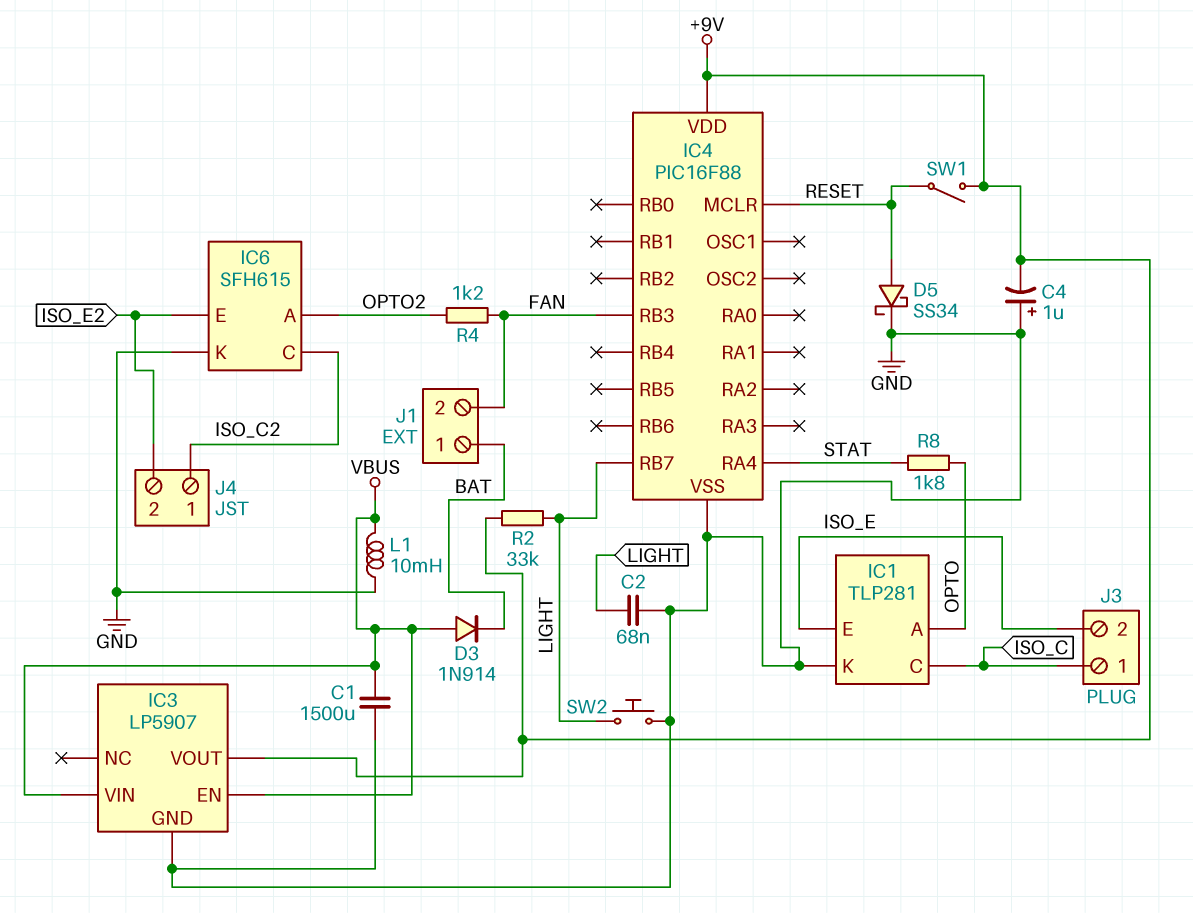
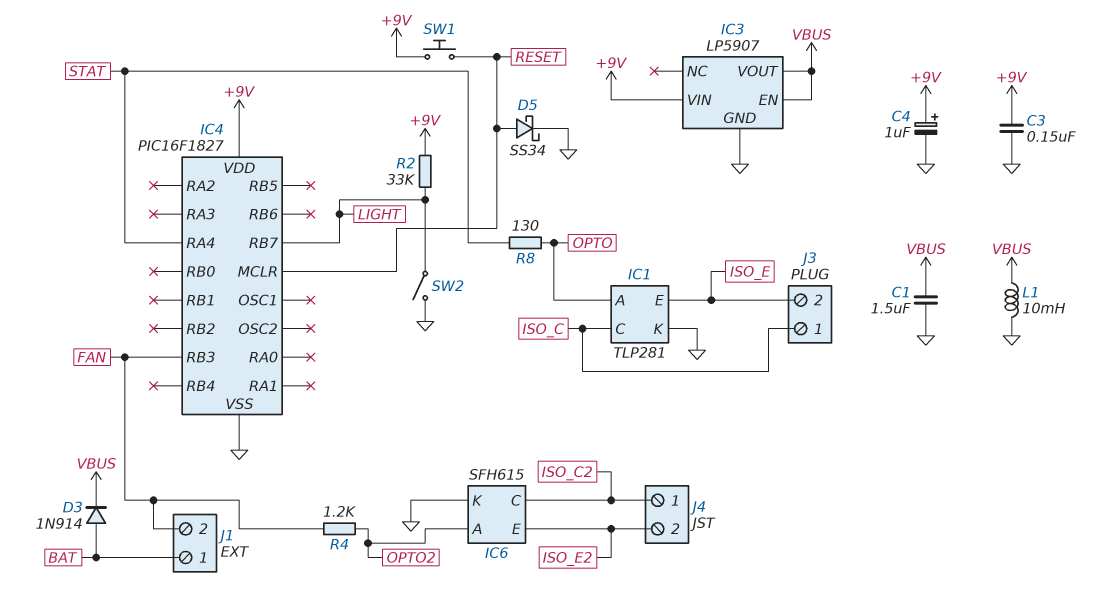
C1: 1500uF (GND, VBUS) -> 1.5uF (GND, VBUS)
C2: 68nF (GND, LIGHT) -> none
C3: none -> 150nF (+9V, GND)
C4: 1uF (plus GND, minus +9V) -> 1uF (plus +9V, minus GND)
D3: diode 1N914 (A VBUS, K BAT) -> diode 1N914 (A BAT, K VBUS)
IC3 pin VIN: VBUS -> +9V
IC3 pin VOUT: +9V -> VBUS
IC4: PIC16F88 -> PIC16F1827
R8: 1.8k (OPTO, STAT) -> 130 (OPTO, STAT)
SW1: switch (+9V, RESET) -> button (+9V, RESET)
SW2: button (GND, LIGHT) -> switch (GND, LIGHT)

